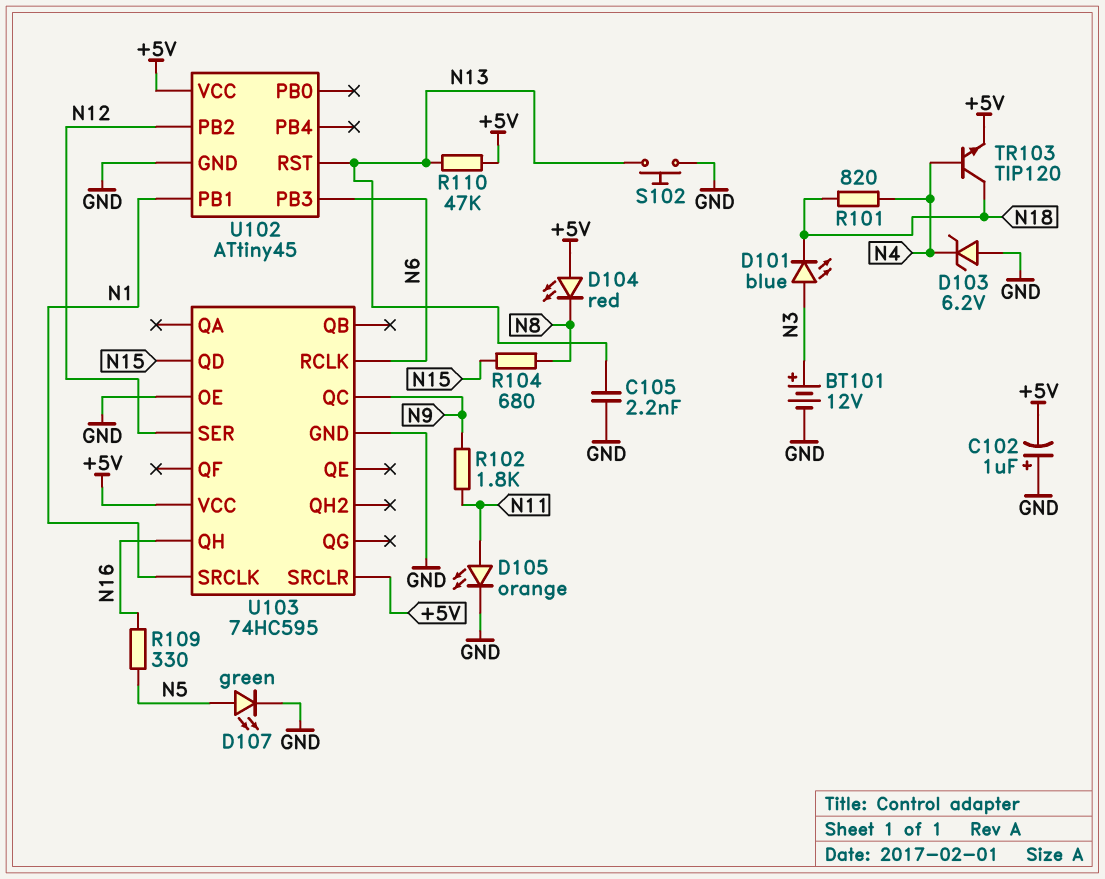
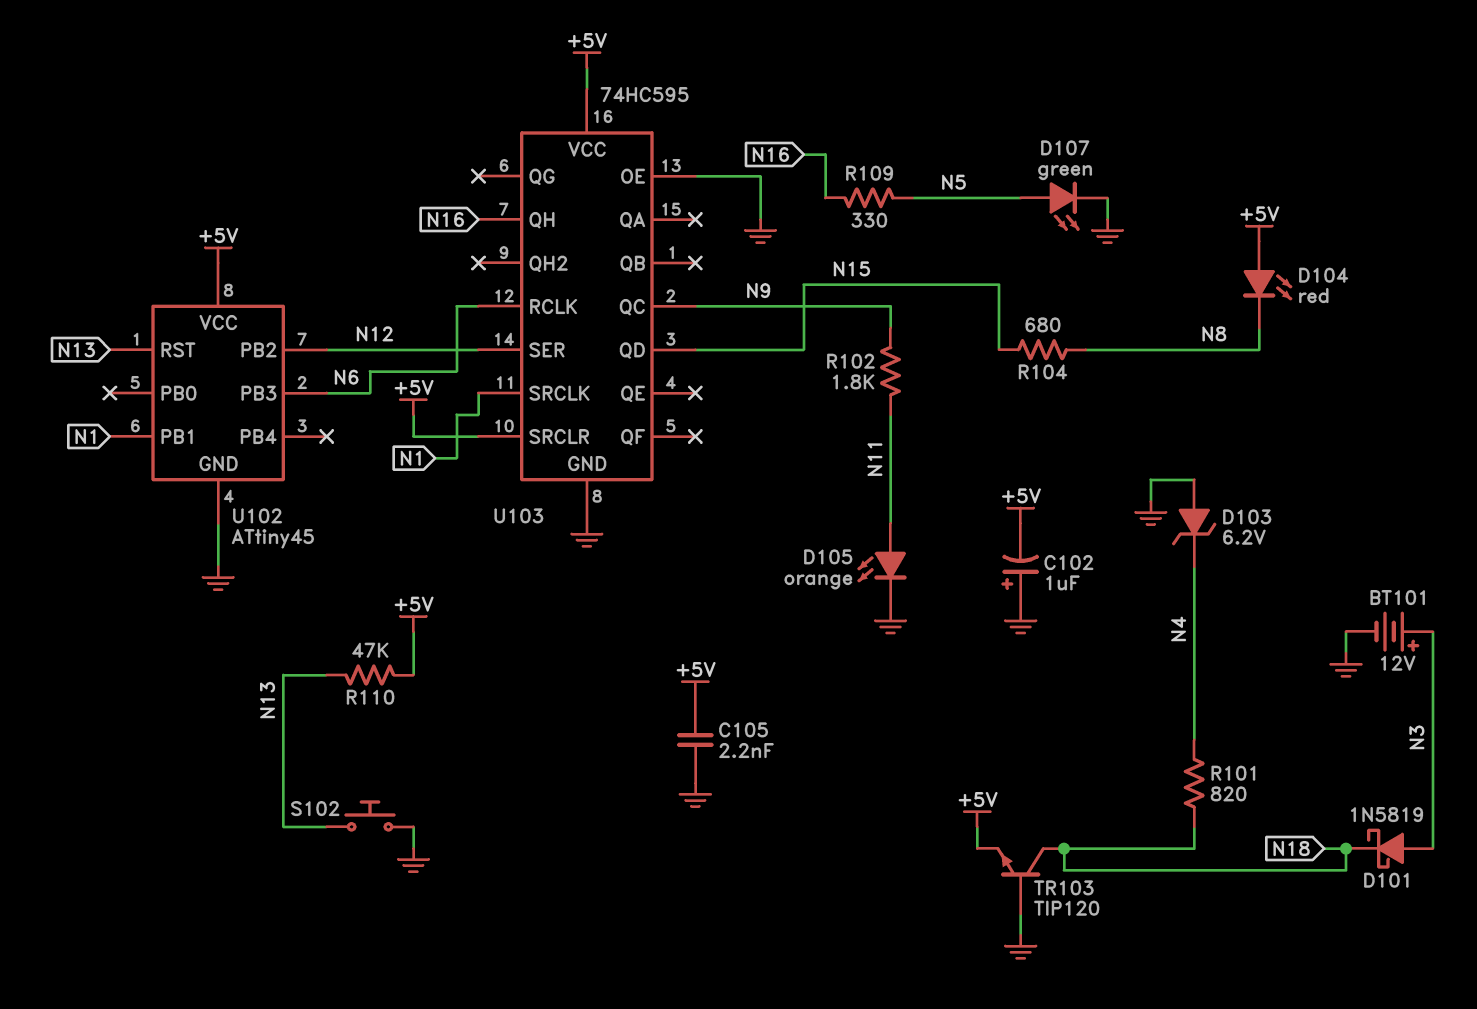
C105: 2.2nF (GND, N13) -> 2.2nF (+5V, GND)
D101: LED blue (A N3, K N18) -> schottky 1N5819 (A N3, K N18)
TR103: NPN TIP120 (B N4, C N18, E +5V) -> NPN TIP120 (B GND, C N18, E +5V)

